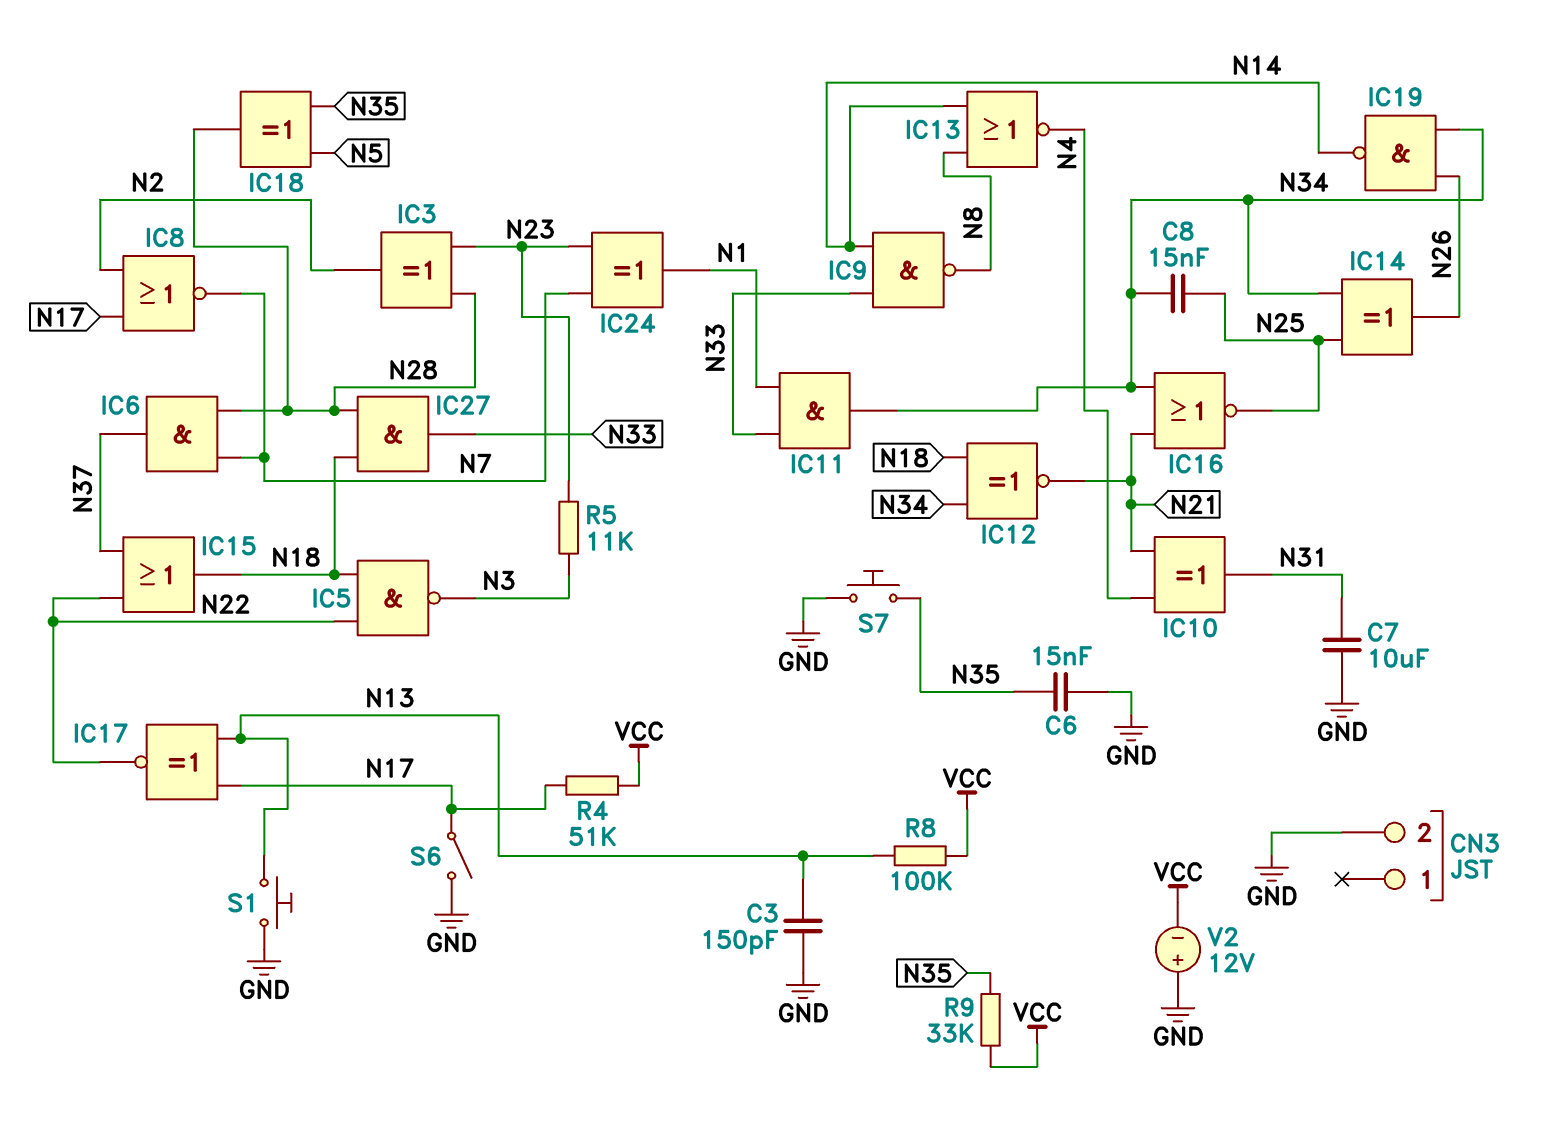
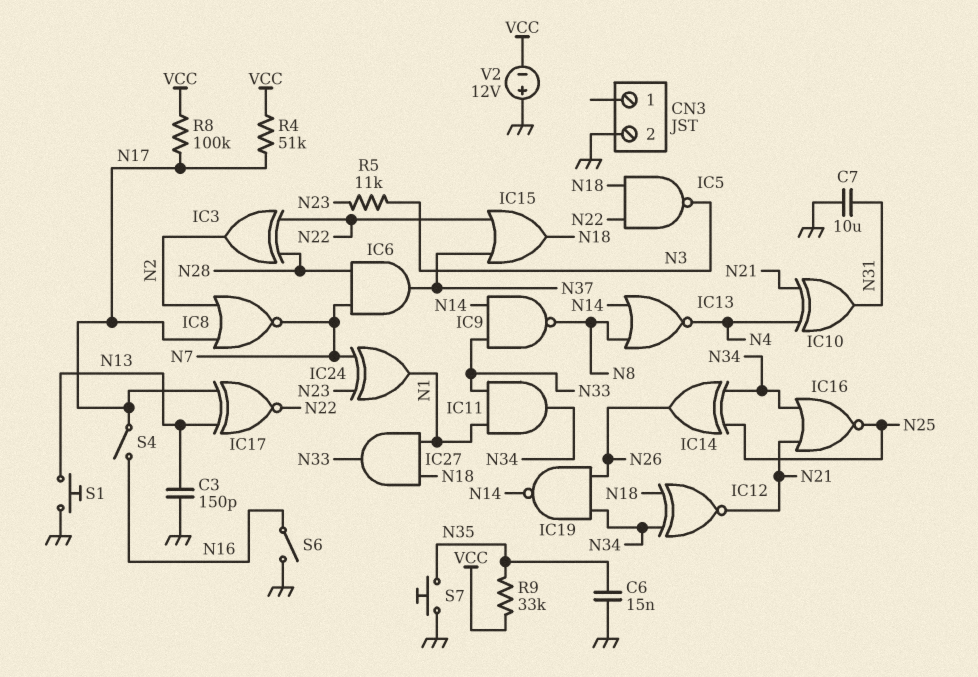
C8: 15nF (N25, N34) -> none
IC3: XOR (in N23, in N28, out N2) -> XOR (in N22, in N28, out N2)
IC18: XOR (in N5, in N35, out N28) -> none
IC27: AND (in N18, in N28, out N33) -> AND (in N1, in N18, out N33)
R8: 100k (N13, VCC) -> 100k (N17, VCC)
S4: none -> switch (N16, N17)
S6: switch (GND, N17) -> switch (GND, N16)

